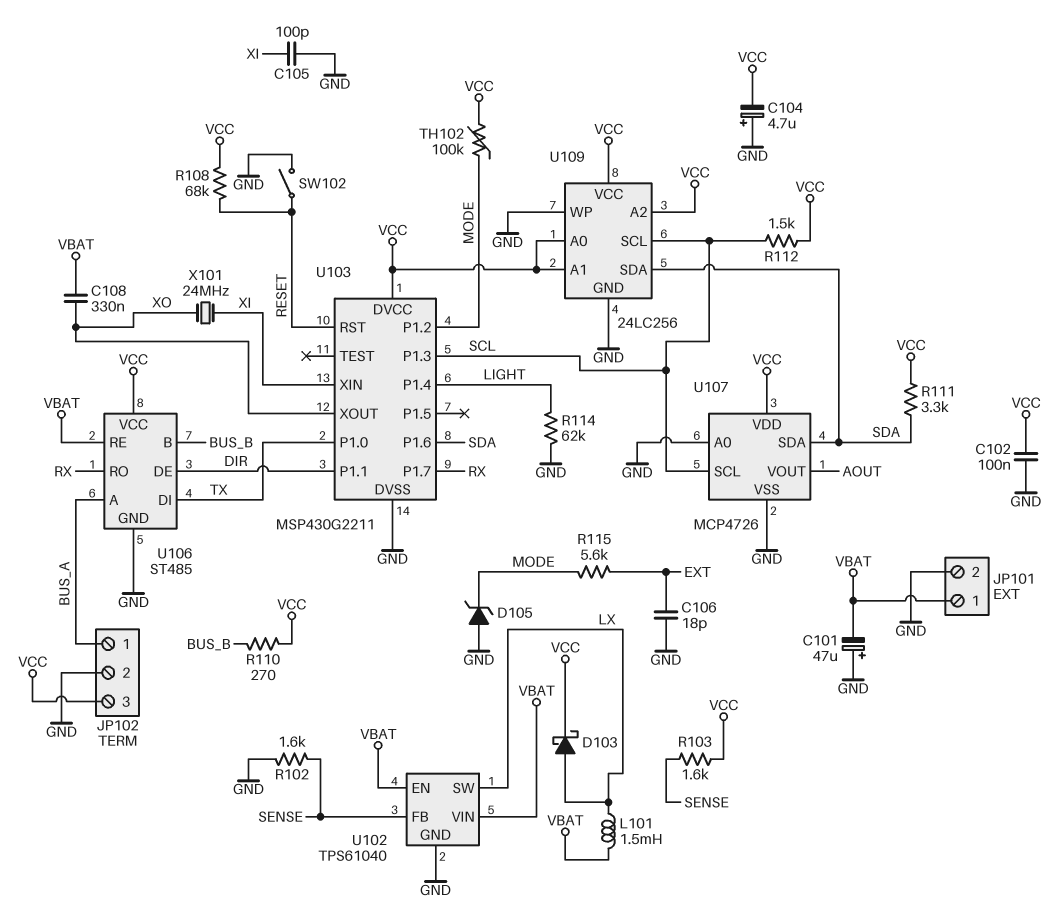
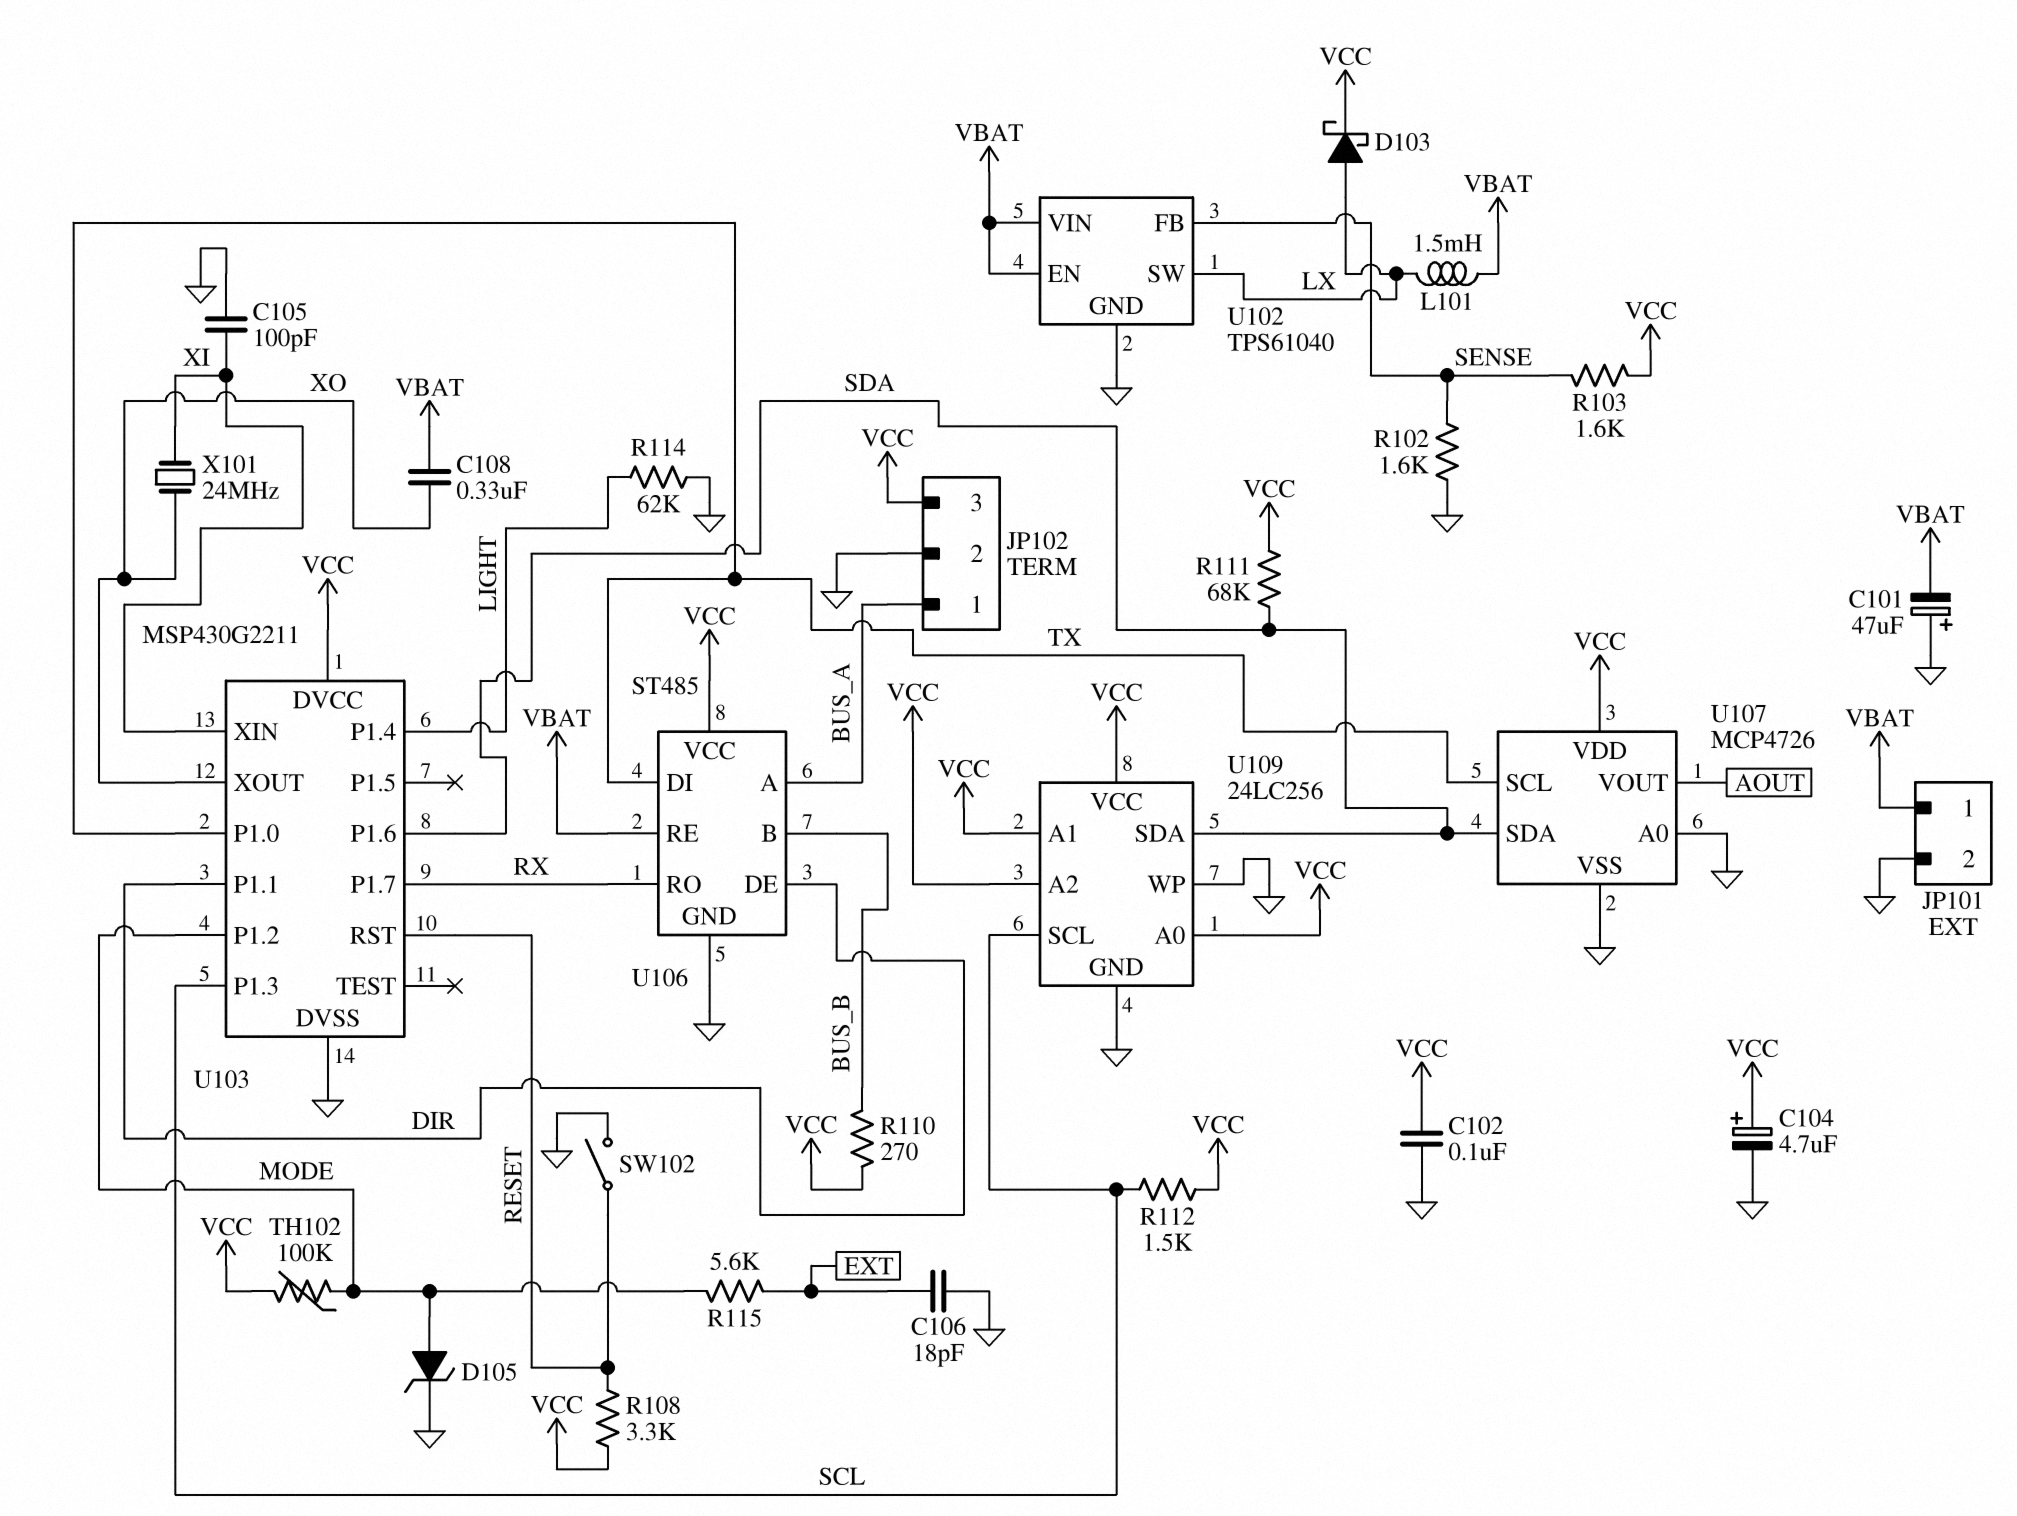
C104: 4.7uF (plus GND, minus VCC) -> 4.7uF (plus VCC, minus GND)
D105: zener (A GND, K MODE) -> zener (A MODE, K GND)
R108: 68k (RESET, VCC) -> 3.3k (RESET, VCC)
R111: 3.3k (SDA, VCC) -> 68k (SDA, VCC)
U107 pin SCL: SCL -> TX

